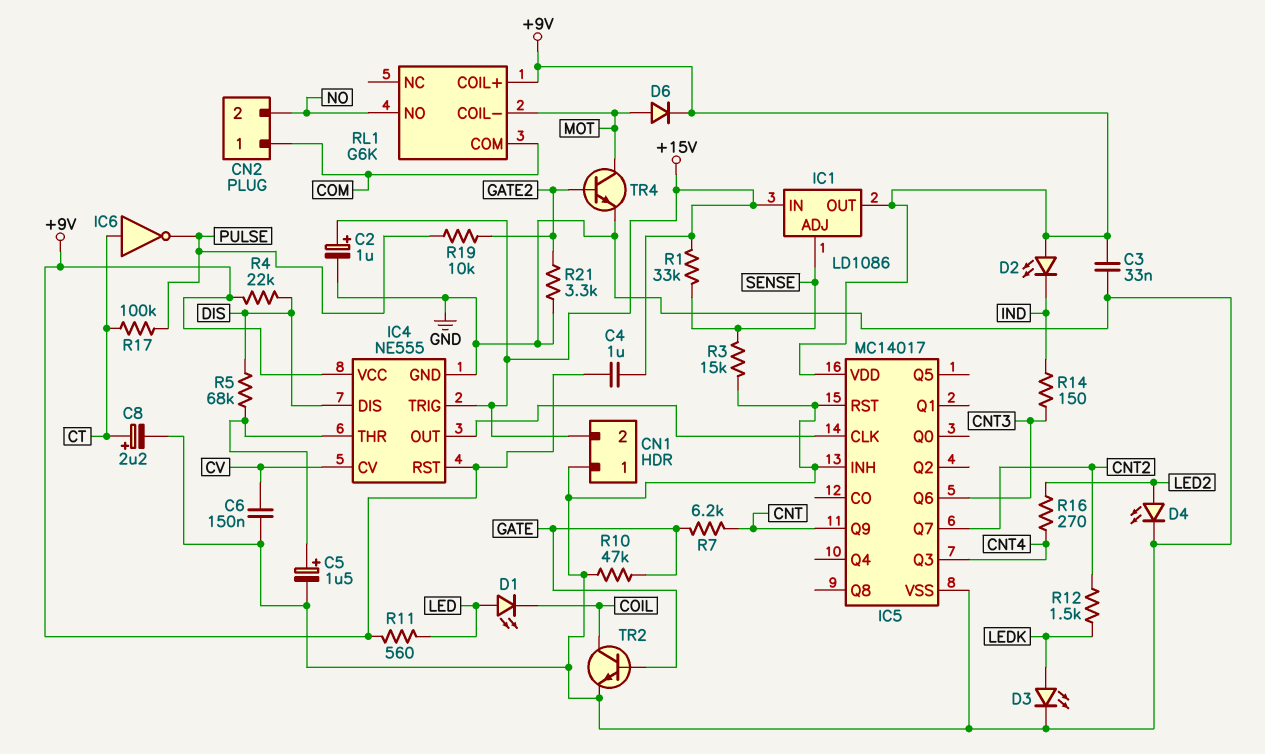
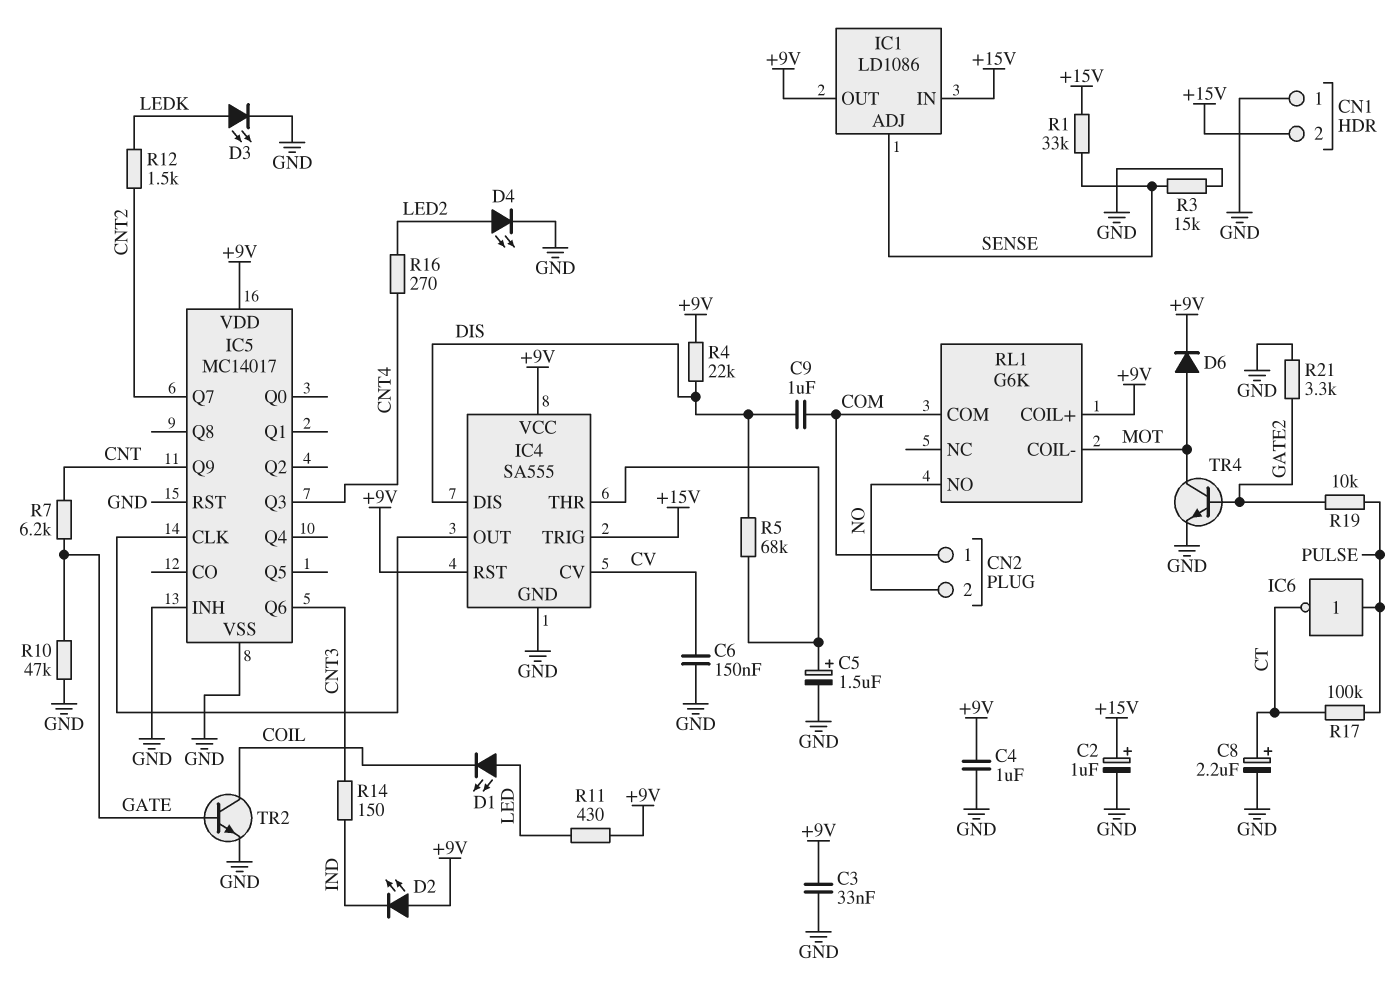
C4: 1uF (+9V, +15V) -> 1uF (+9V, GND)
C9: none -> 1uF (COM, DIS)
IC4: NE555 -> SA555
IC6: NOT (in CT, out PULSE) -> NOT (in PULSE, out CT)
R11: 560 (+9V, LED) -> 430 (+9V, LED)

